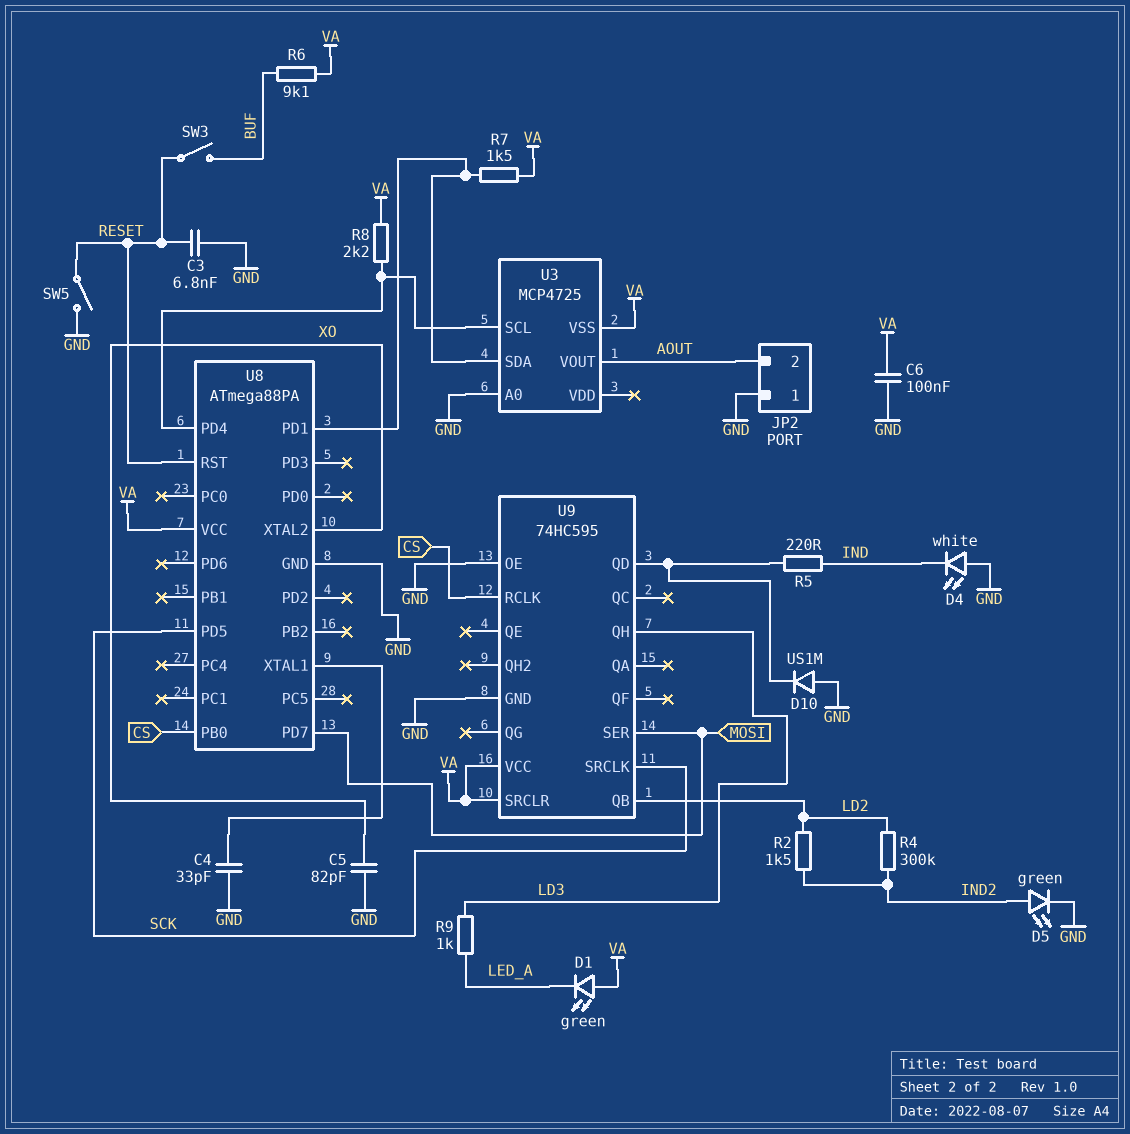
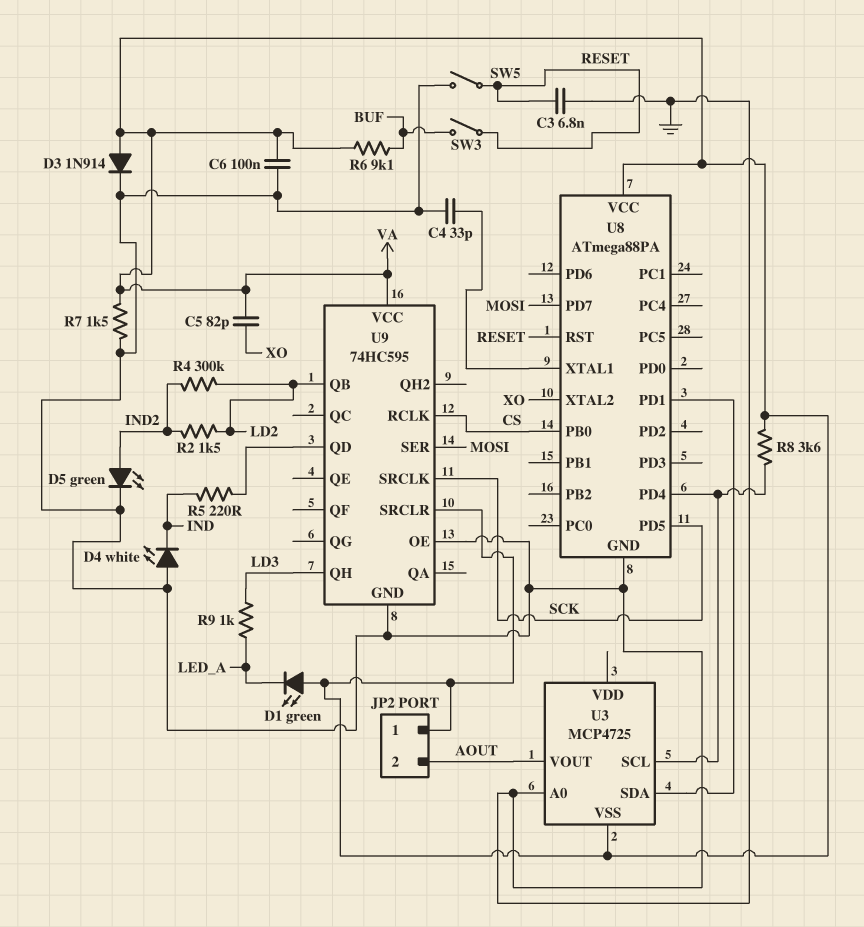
C5: 82pF (GND, XO) -> 82pF (VA, XO)
D3: none -> diode 1N914 (A VA, K GND)
D10: diode US1M (A GND, K U9/QD) -> none
JP2 pin 1: GND -> VA
R7: 1.5k (U3/SDA, VA) -> 1.5k (GND, VA)
R8: 2.2k (U3/SCL, VA) -> 3.6k (U3/SCL, VA)

